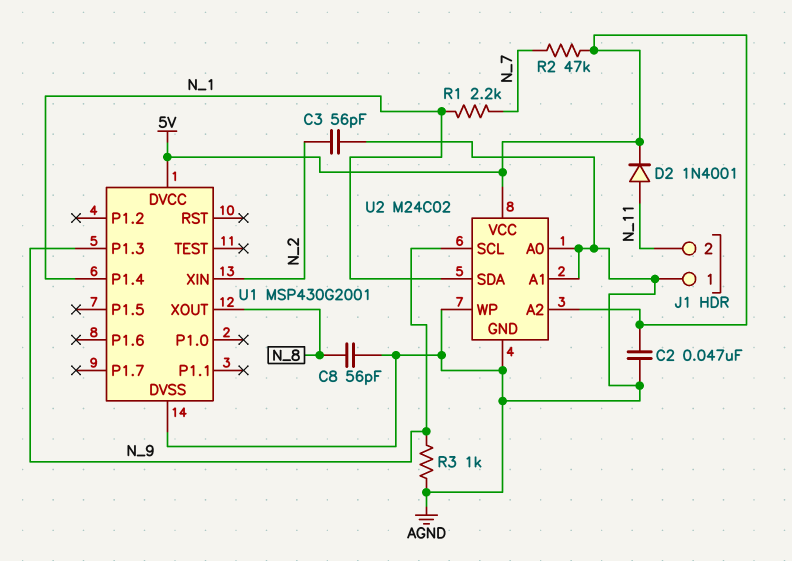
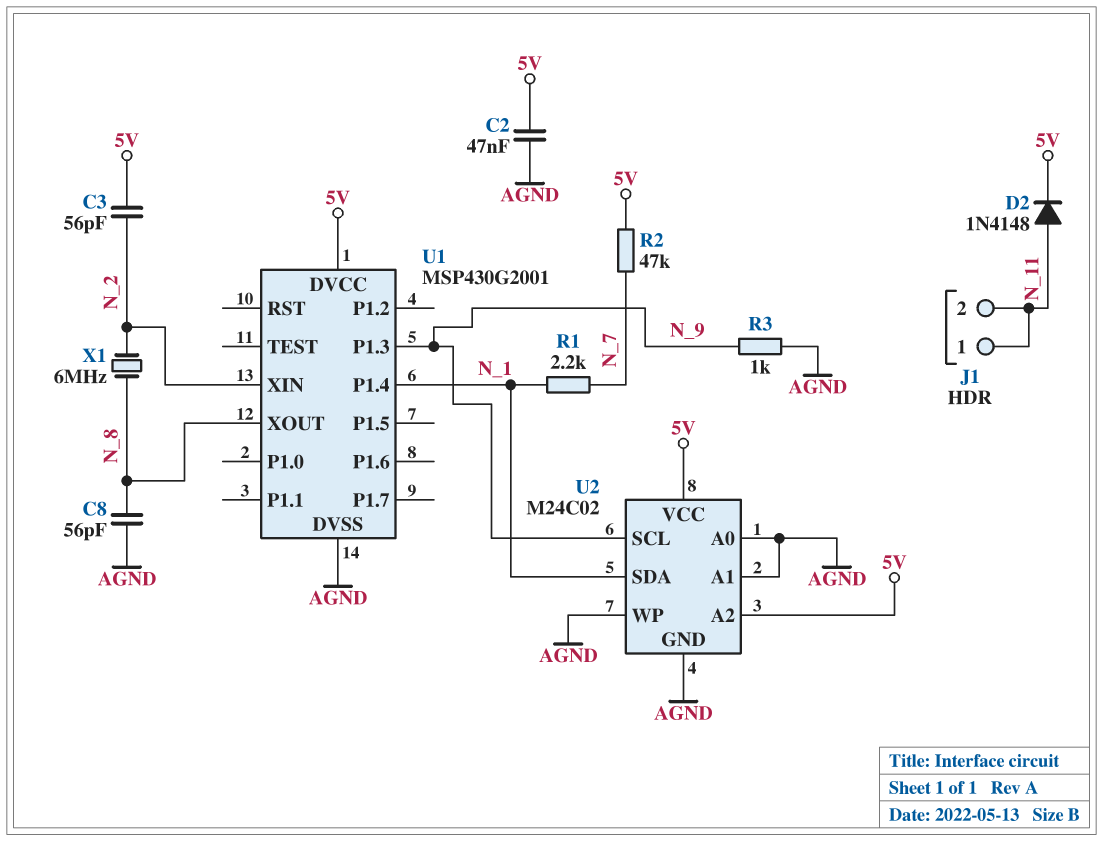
C3: 56pF (AGND, N_2) -> 56pF (5V, N_2)
D2: diode 1N4001 (A N_11, K 5V) -> diode 1N4148 (A N_11, K 5V)
J1 pin 1: AGND -> N_11
X1: none -> 6MHz (N_2, N_8)

